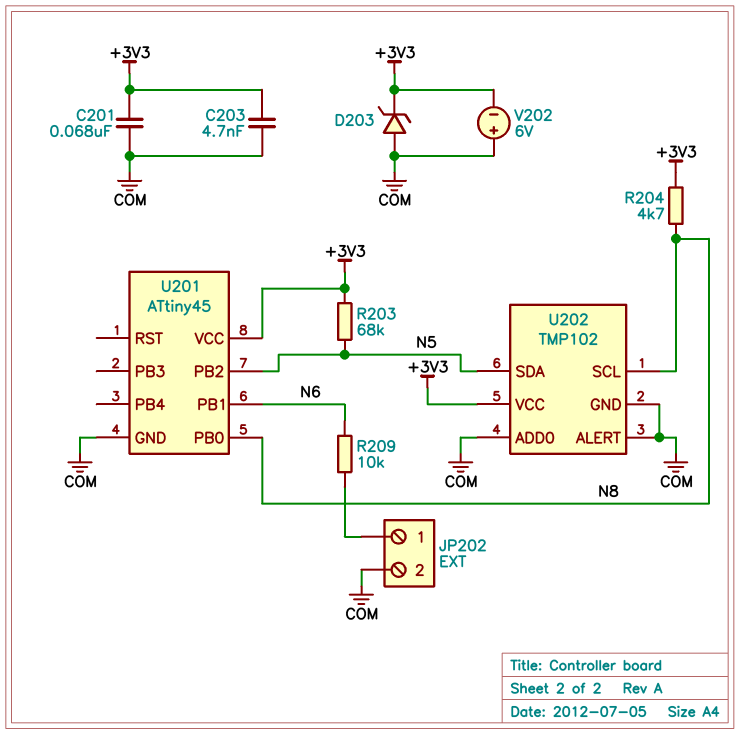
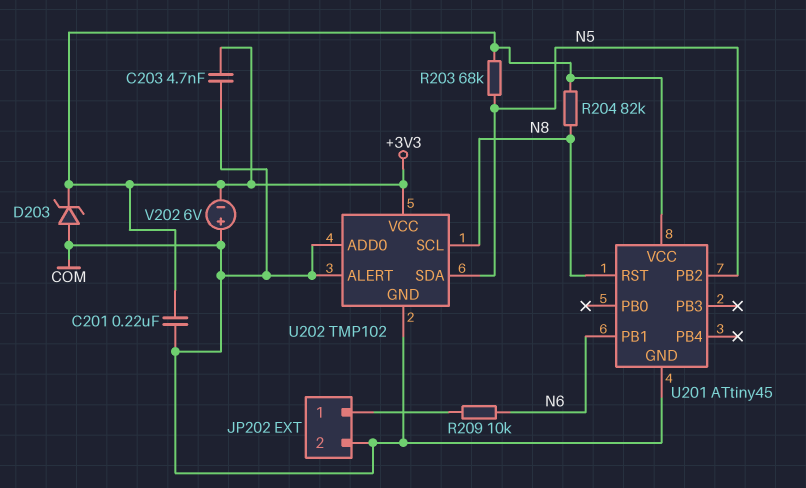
C201: 68nF (+3V3, COM) -> 220nF (+3V3, COM)
R204: 4.7k (+3V3, N8) -> 82k (+3V3, N8)
U201 pin PB0: N8 -> none
U201 pin RST: none -> N8

